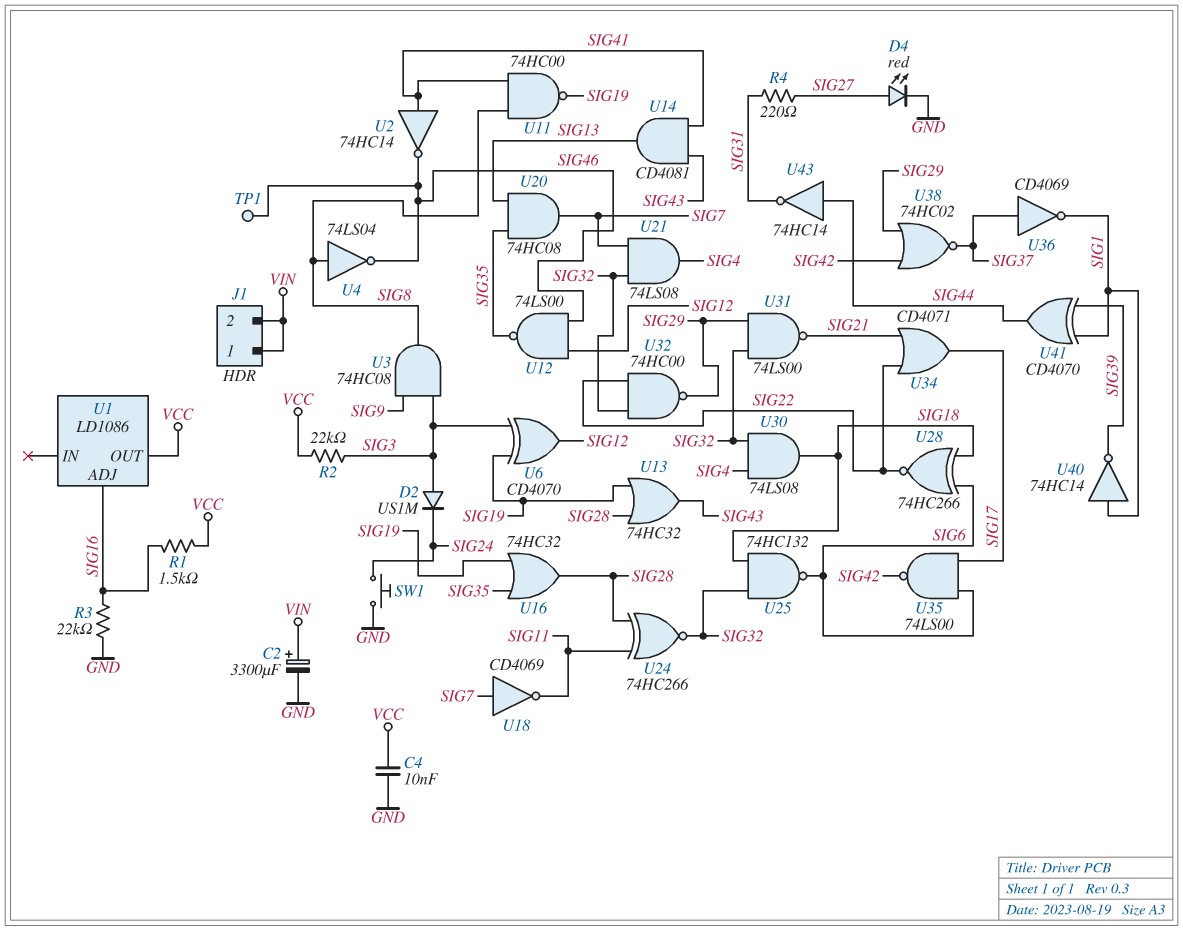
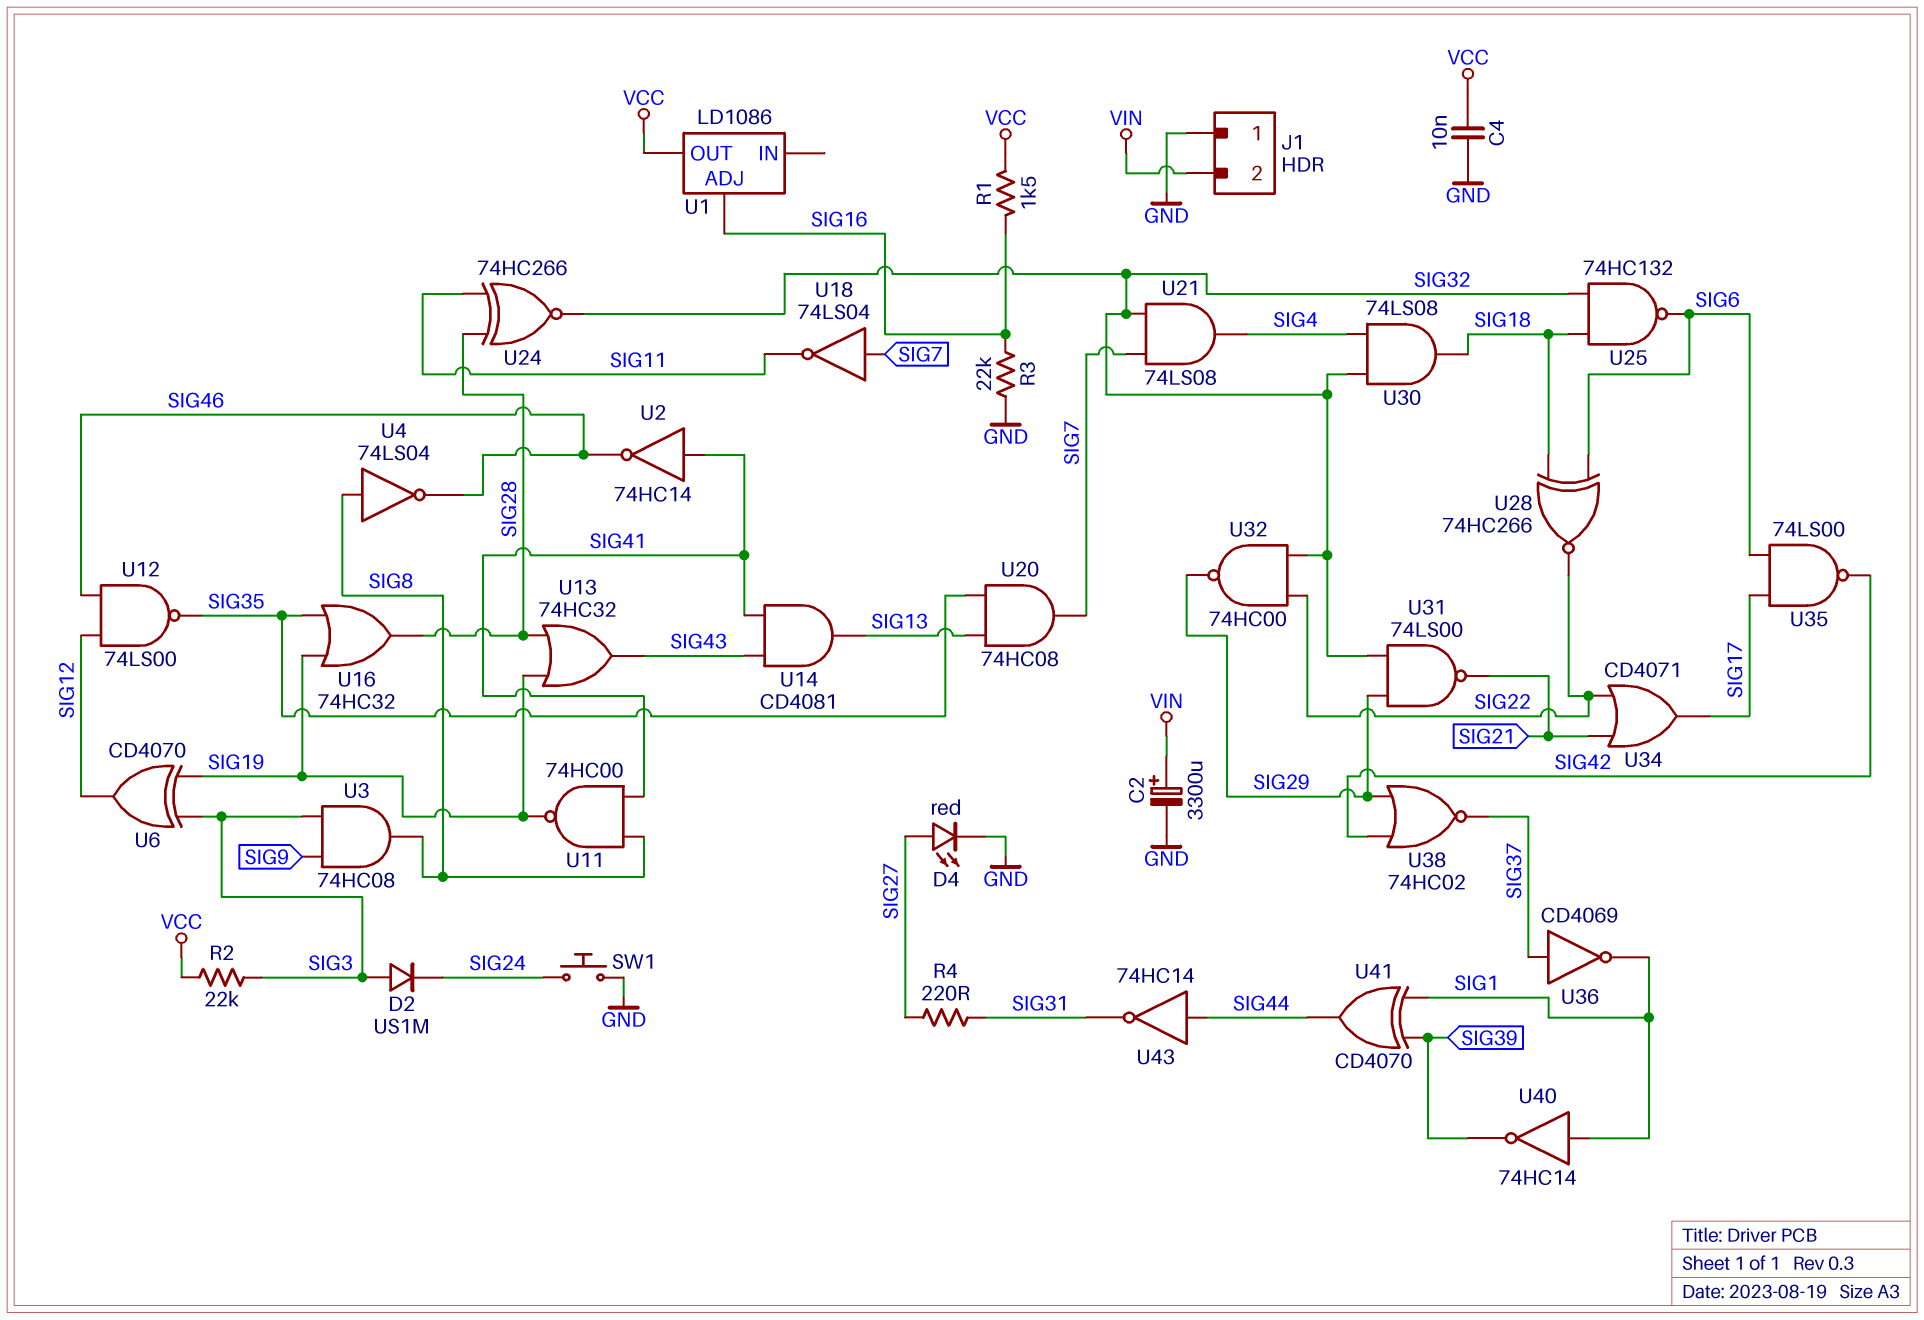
J1 pin 1: VIN -> GND
TP1: test point (SIG46) -> none
U18: NOT CD4069 (in SIG7, out SIG11) -> NOT 74LS04 (in SIG7, out SIG11)

